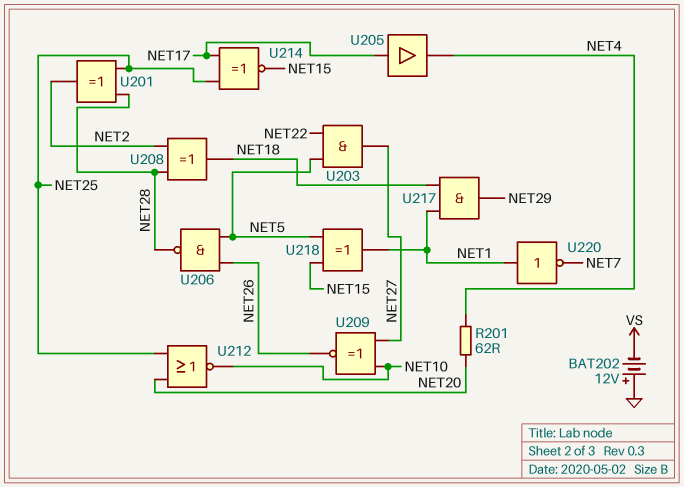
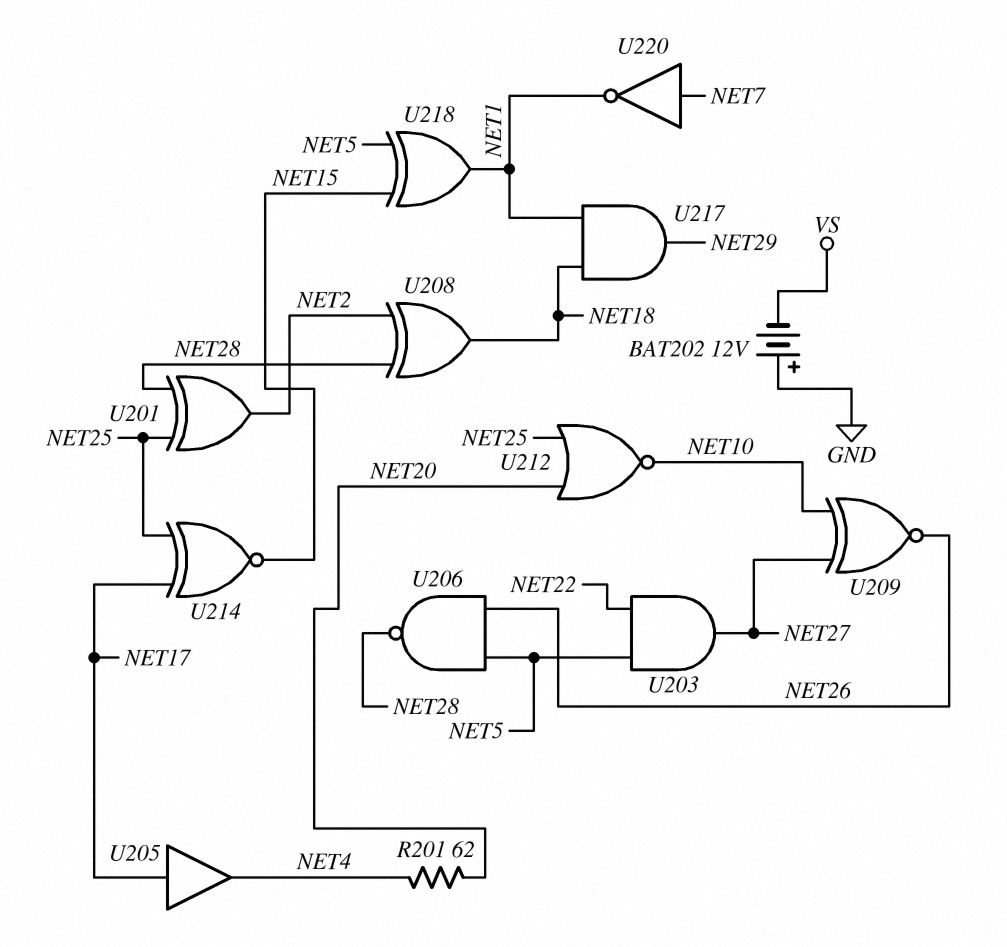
U220: NOT (in NET1, out NET7) -> NOT (in NET7, out NET1)

